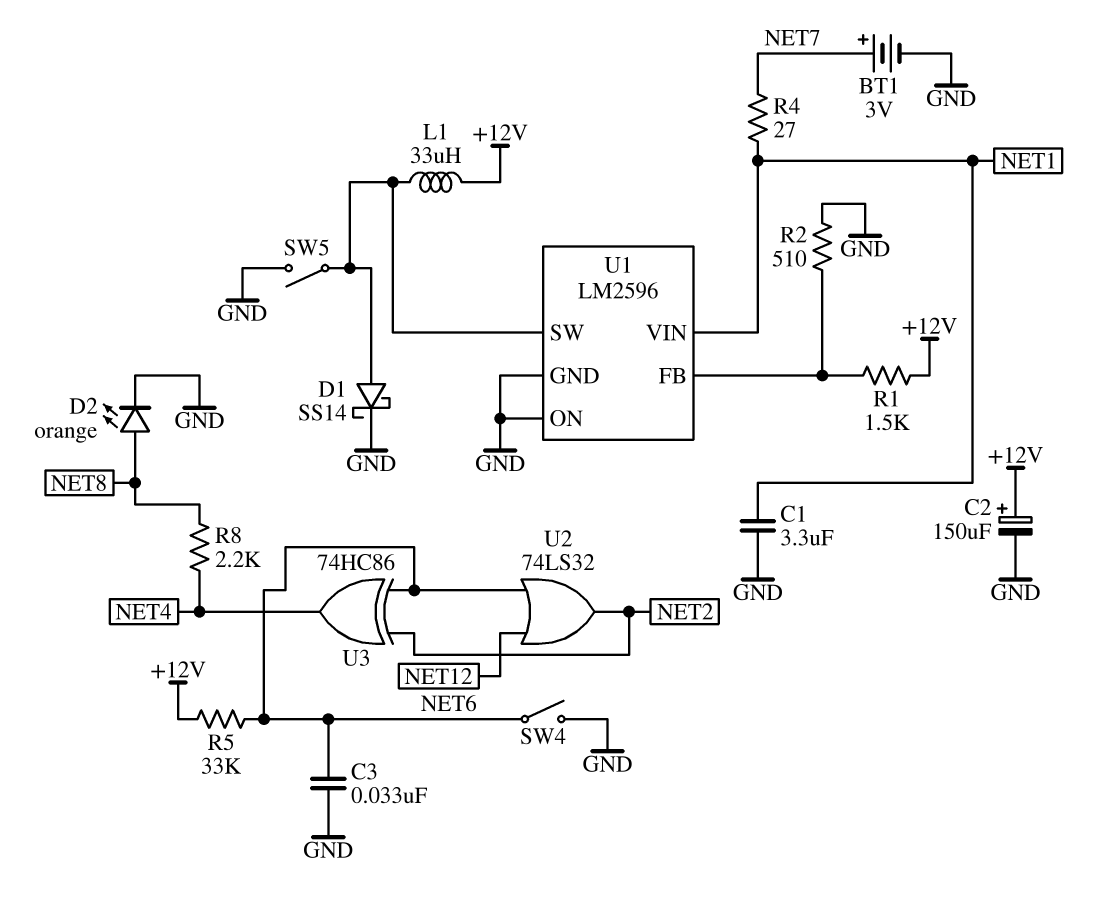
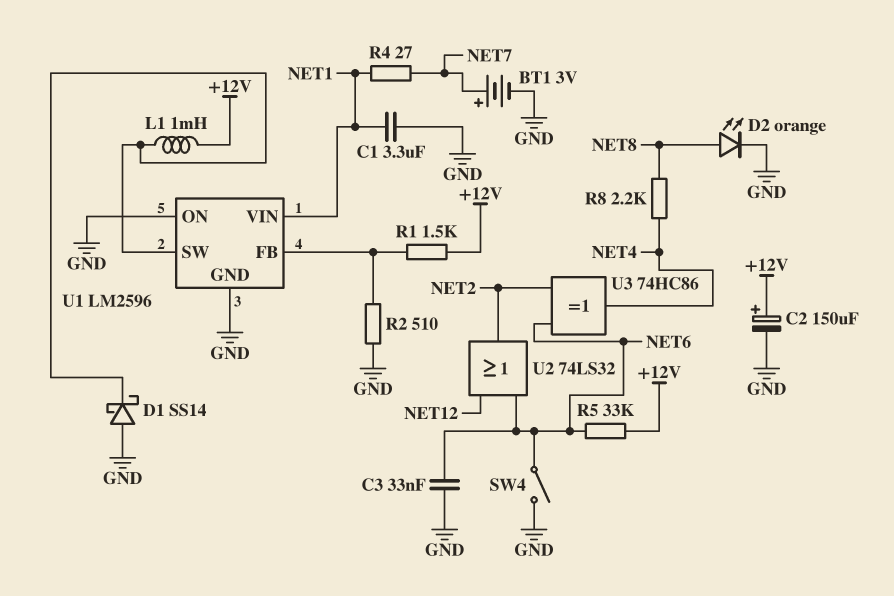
D1: schottky SS14 (A U1/SW, K GND) -> schottky SS14 (A GND, K U1/SW)
L1: 33uH (+12V, U1/SW) -> 1mH (+12V, U1/SW)
SW5: switch (GND, U1/SW) -> none

